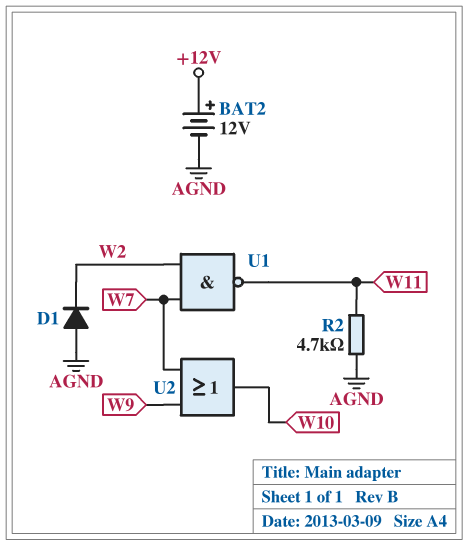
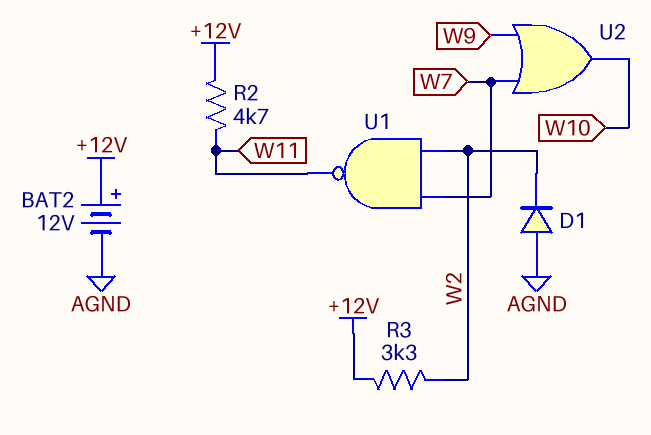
R2: 4.7k (AGND, W11) -> 4.7k (+12V, W11)
R3: none -> 3.3k (+12V, W2)

